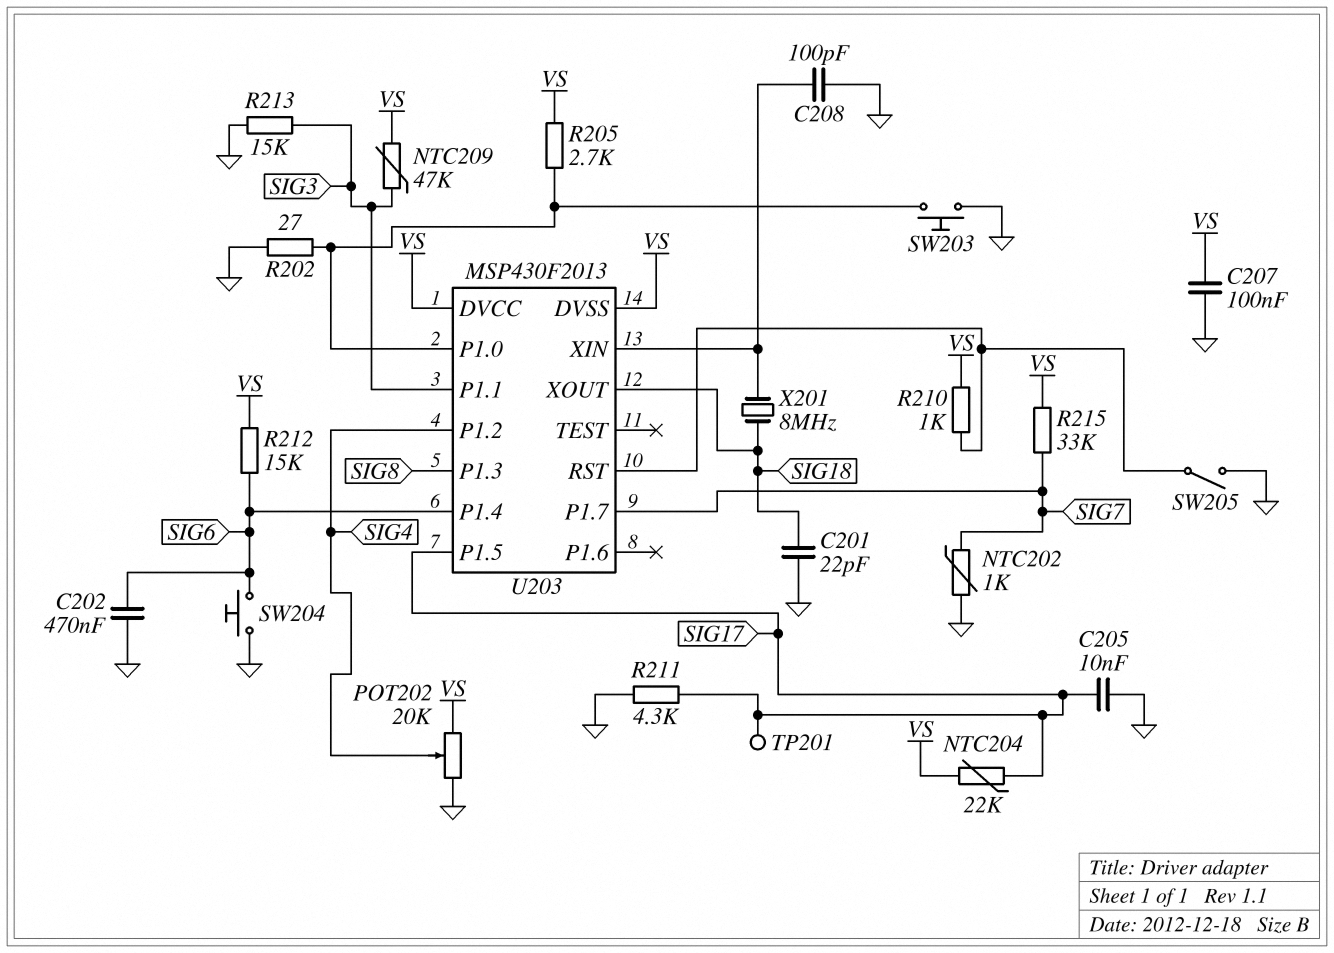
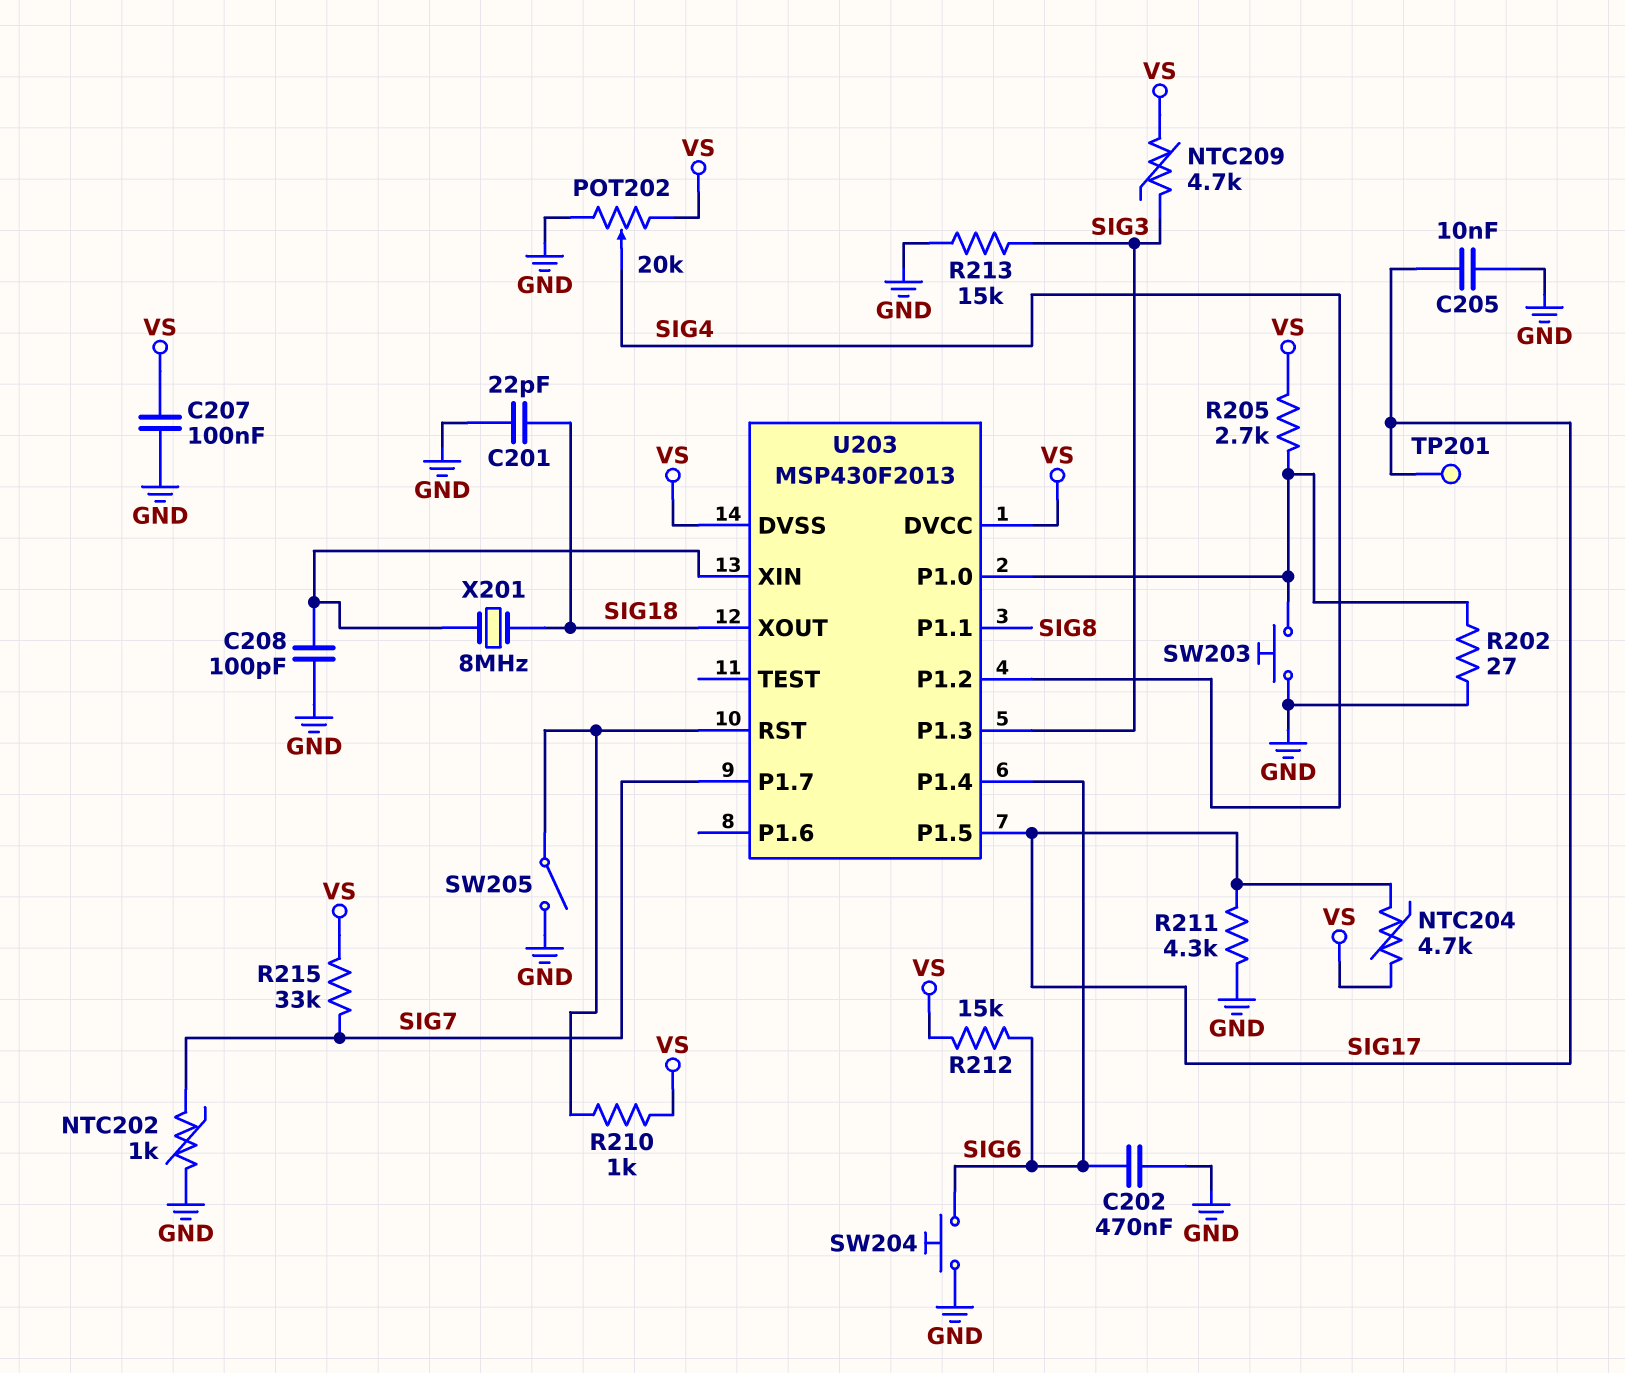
NTC204: 22k (SIG17, VS) -> 4.7k (SIG17, VS)
NTC209: 47k (SIG3, VS) -> 4.7k (SIG3, VS)
U203 pin P1.1: SIG3 -> SIG8
U203 pin P1.3: SIG8 -> SIG3

